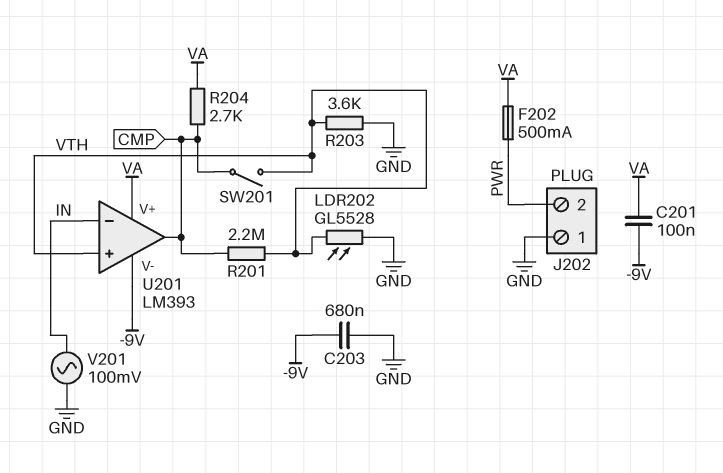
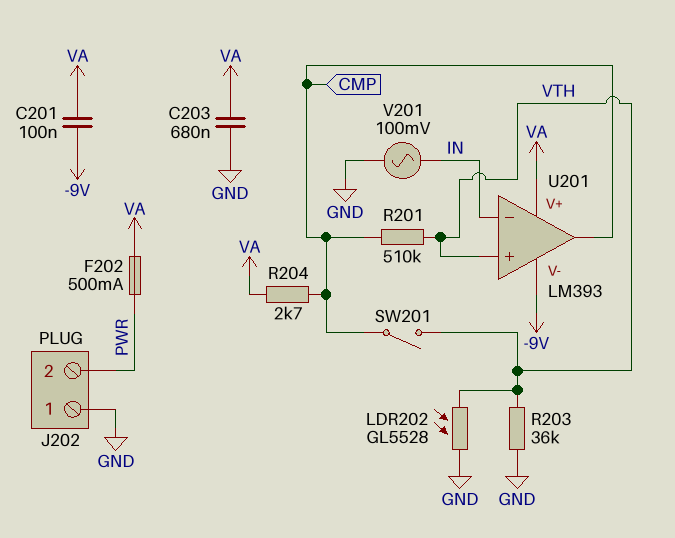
C203: 680nF (-9V, GND) -> 680nF (GND, VA)
R201: 2.2M (CMP, VTH) -> 510k (CMP, VTH)
R203: 3.6k (GND, VTH) -> 36k (GND, VTH)

